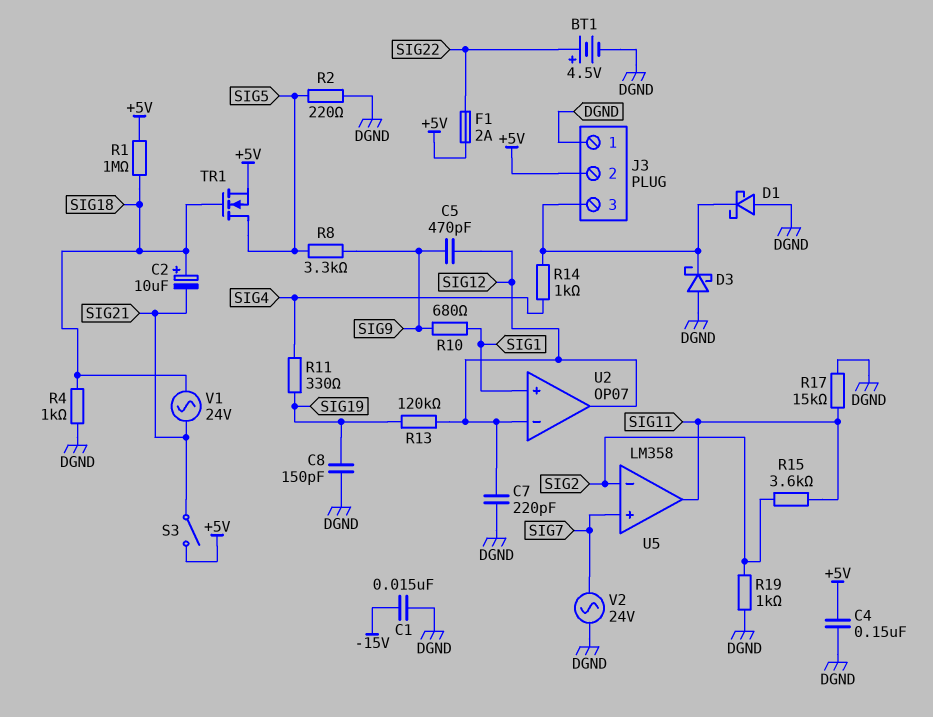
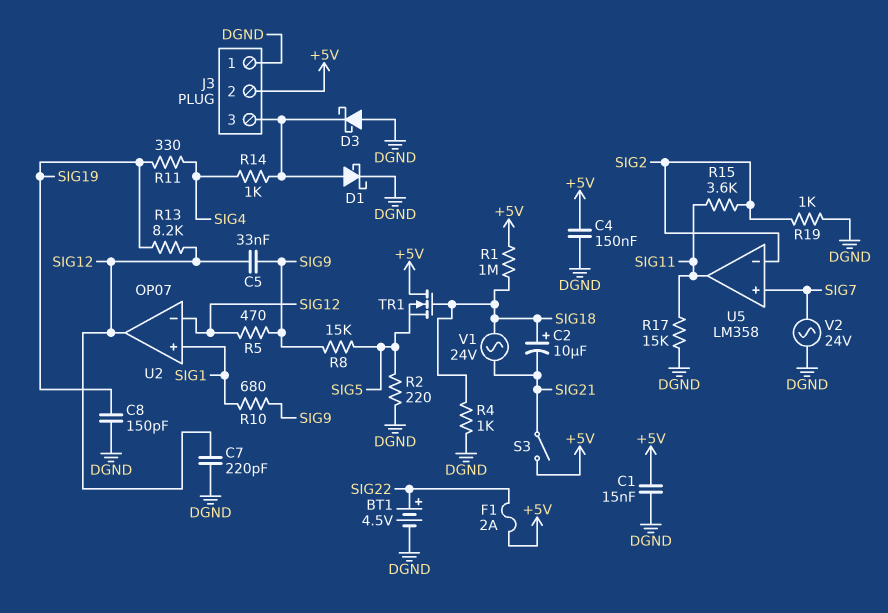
C1: 15nF (-15V, DGND) -> 15nF (+5V, DGND)
C5: 470pF (SIG9, SIG12) -> 33nF (SIG9, SIG12)
D1: schottky (A DGND, K J3/3) -> schottky (A J3/3, K DGND)
R5: none -> 470 (SIG9, SIG12)
R8: 3.3k (SIG5, SIG9) -> 15k (SIG5, SIG9)
R13: 120k (SIG12, SIG19) -> 8.2k (SIG12, SIG19)
TR1: NMOS (G SIG18, D SIG5, S +5V) -> NMOS (G SIG18, D +5V, S SIG5)

